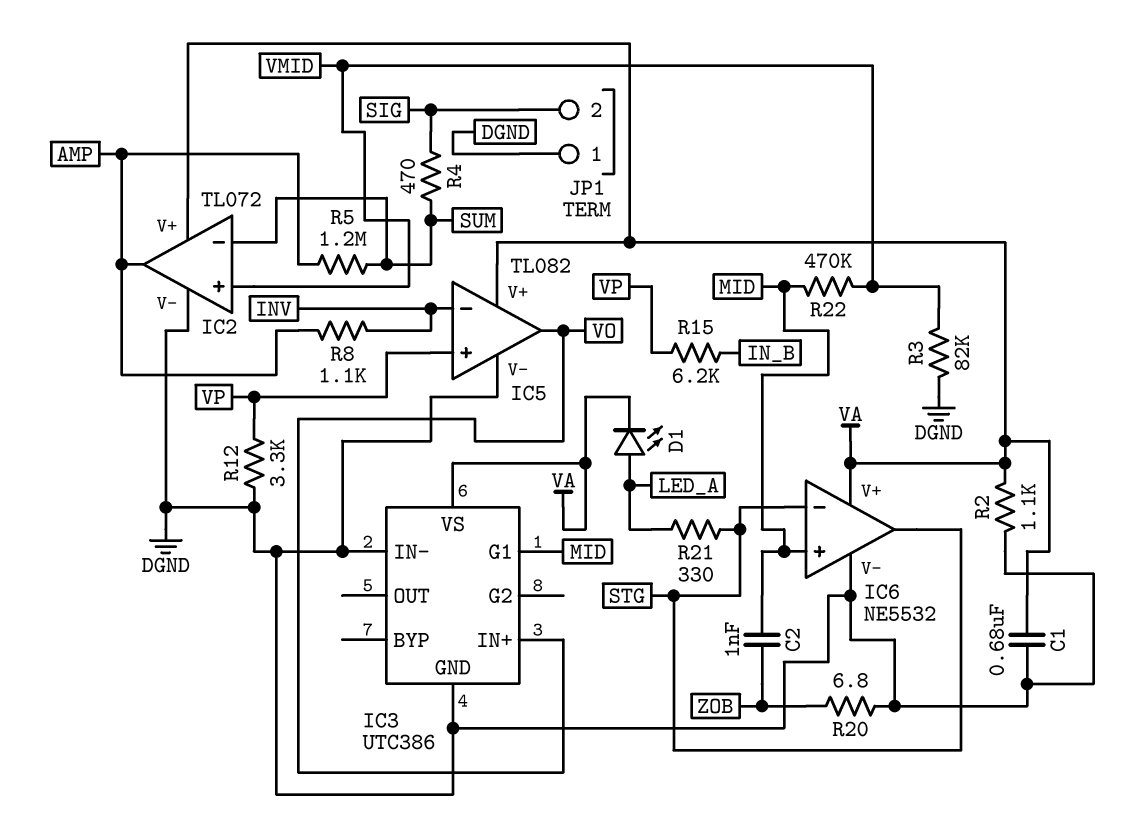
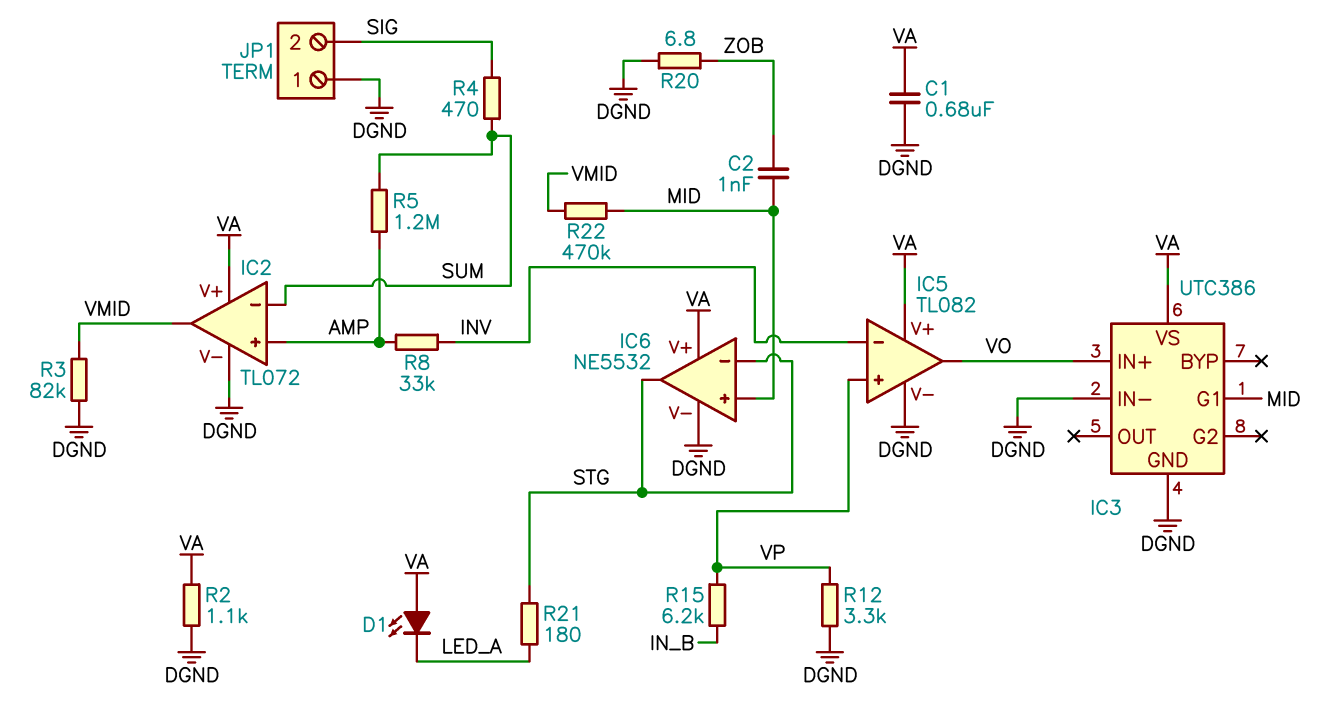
D1: LED (A LED_A, K VA) -> LED (A VA, K LED_A)
IC2 pin in+: VMID -> AMP
IC2 pin out: AMP -> VMID
R8: 1.1k (AMP, INV) -> 33k (AMP, INV)
R21: 330 (LED_A, STG) -> 180 (LED_A, STG)

